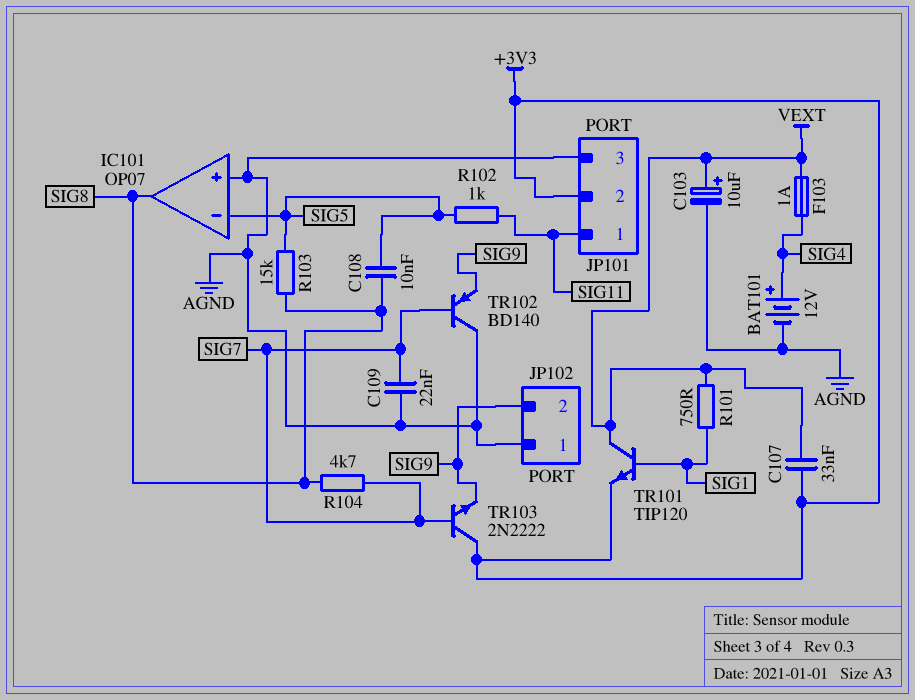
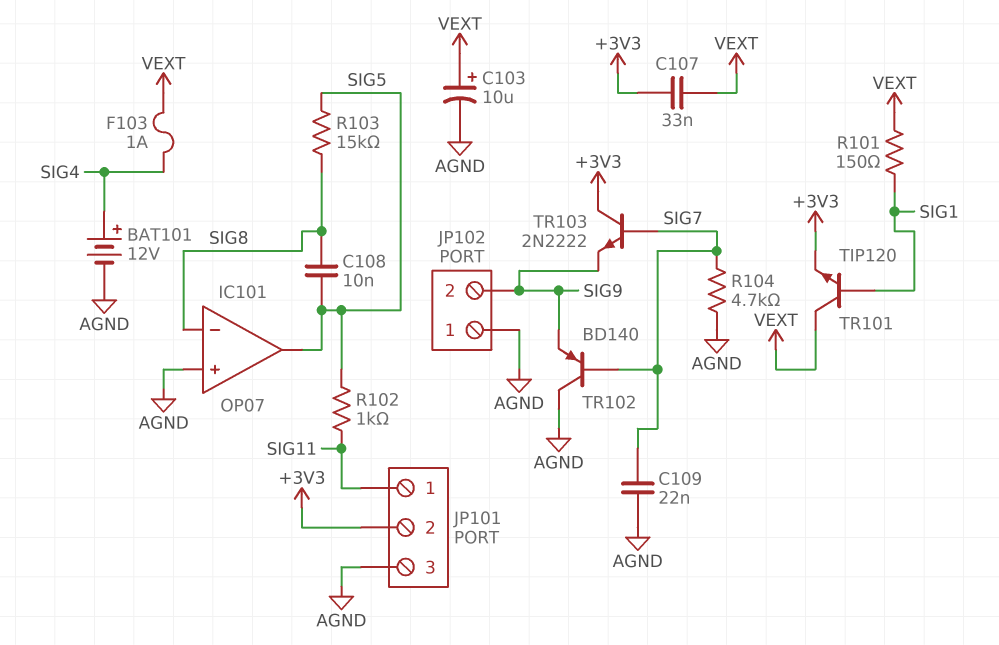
IC101 pin in-: SIG5 -> SIG8
IC101 pin out: SIG8 -> SIG5
R101: 750 (SIG1, VEXT) -> 150 (SIG1, VEXT)
R104: 4.7k (SIG7, SIG8) -> 4.7k (AGND, SIG7)

